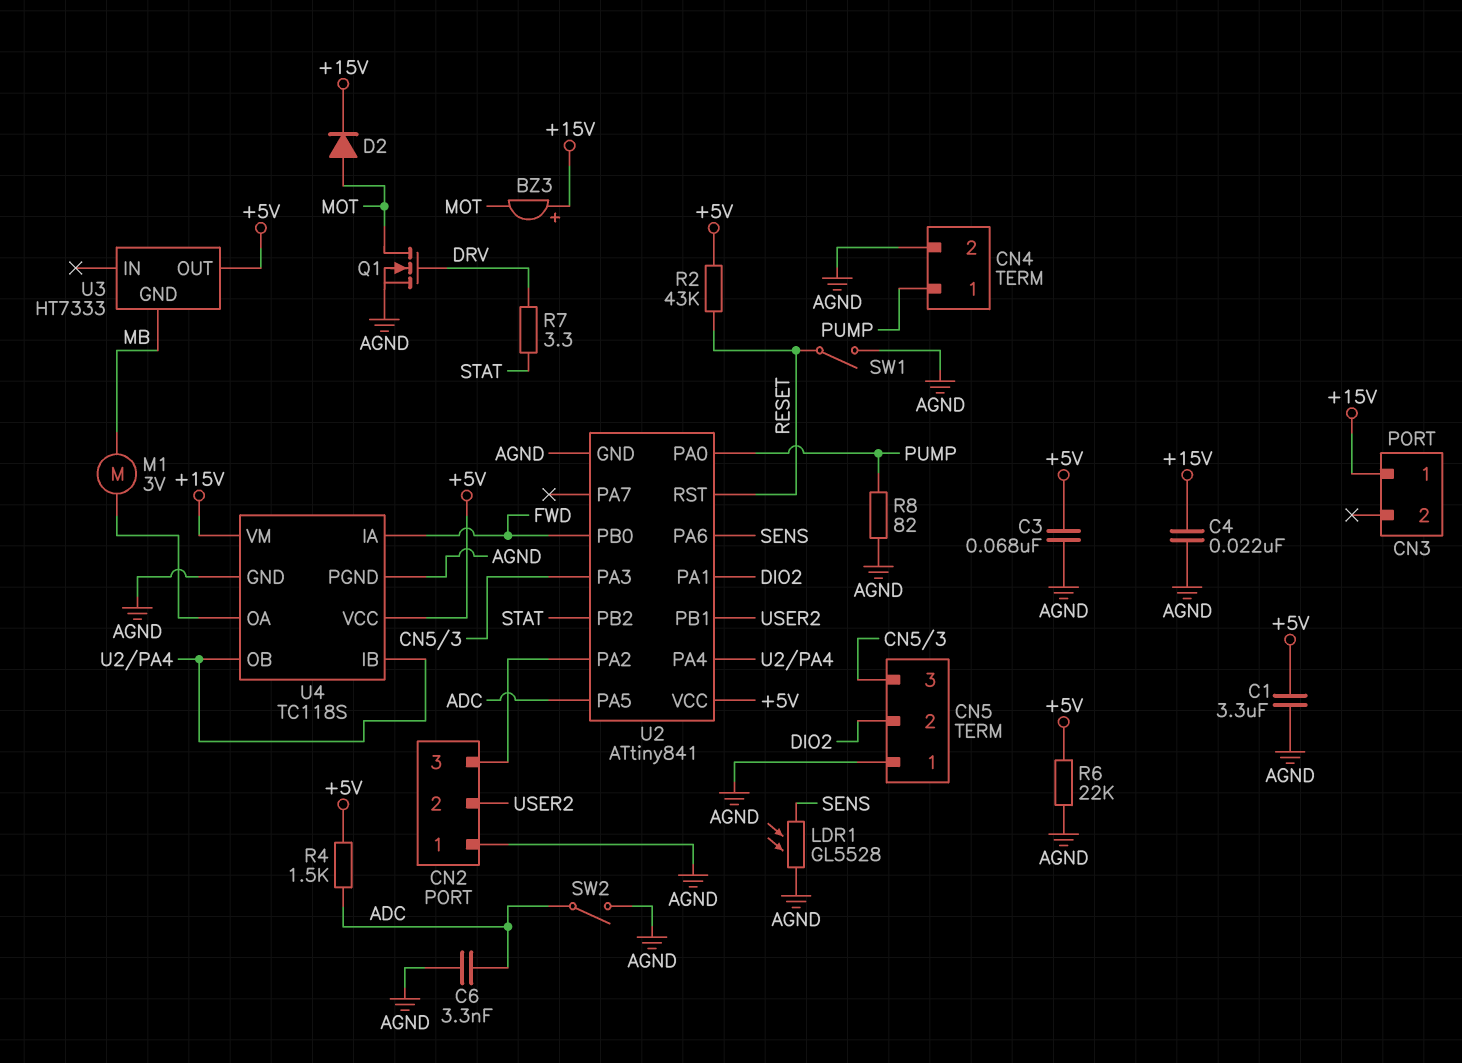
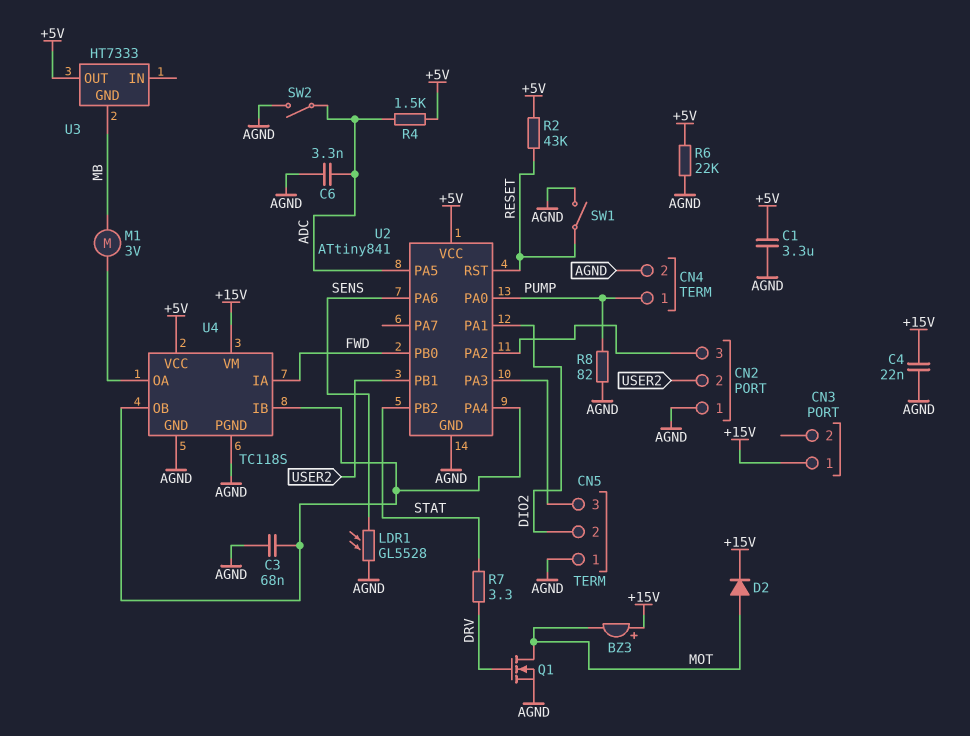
C3: 68nF (+5V, AGND) -> 68nF (AGND, U2/PA4)

